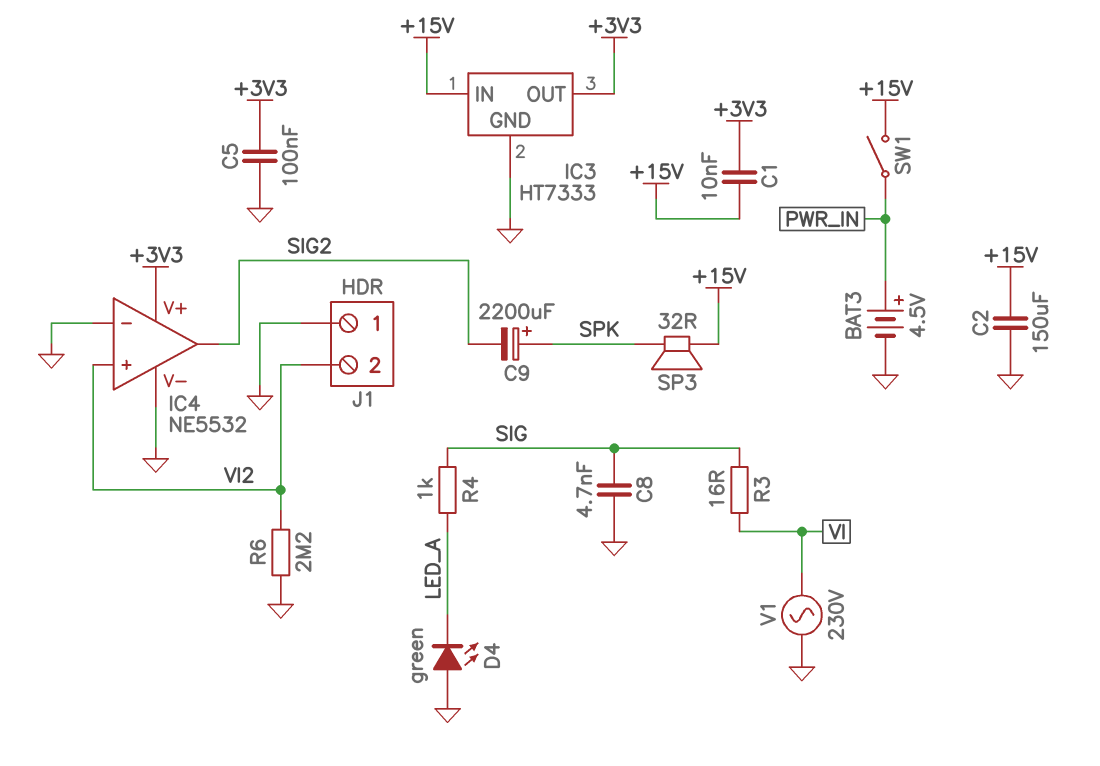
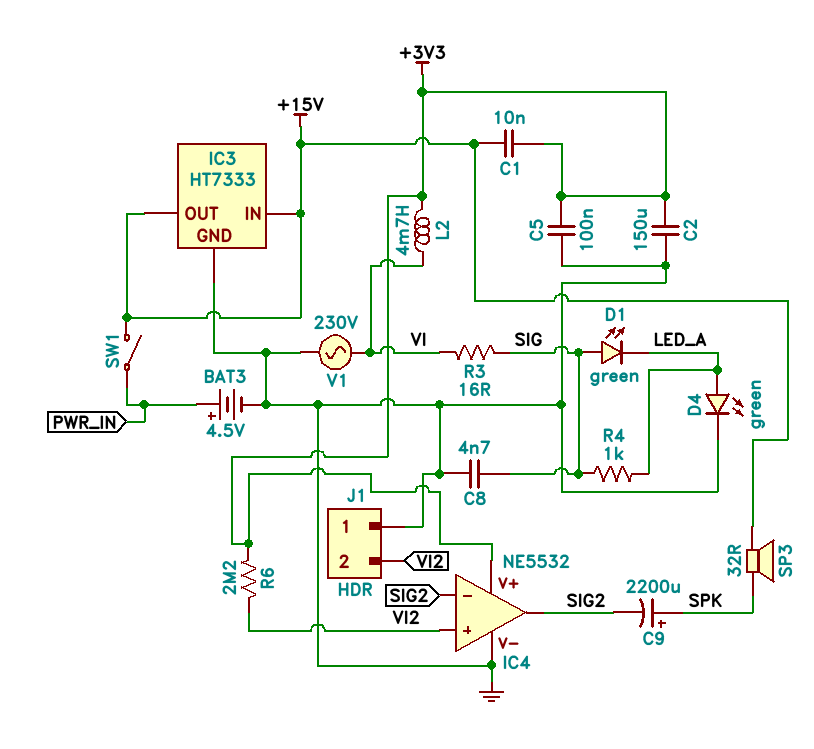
C2: 150uF (+15V, GND) -> 150uF (+3V3, GND)
D1: none -> LED green (A SIG, K LED_A)
D4: LED green (A GND, K LED_A) -> LED green (A LED_A, K GND)
IC3 pin OUT: +3V3 -> +15V
IC4 pin in-: GND -> SIG2
L2: none -> 4.7mH (+3V3, VI)
R6: 2.2M (GND, VI2) -> 2.2M (+3V3, VI2)

